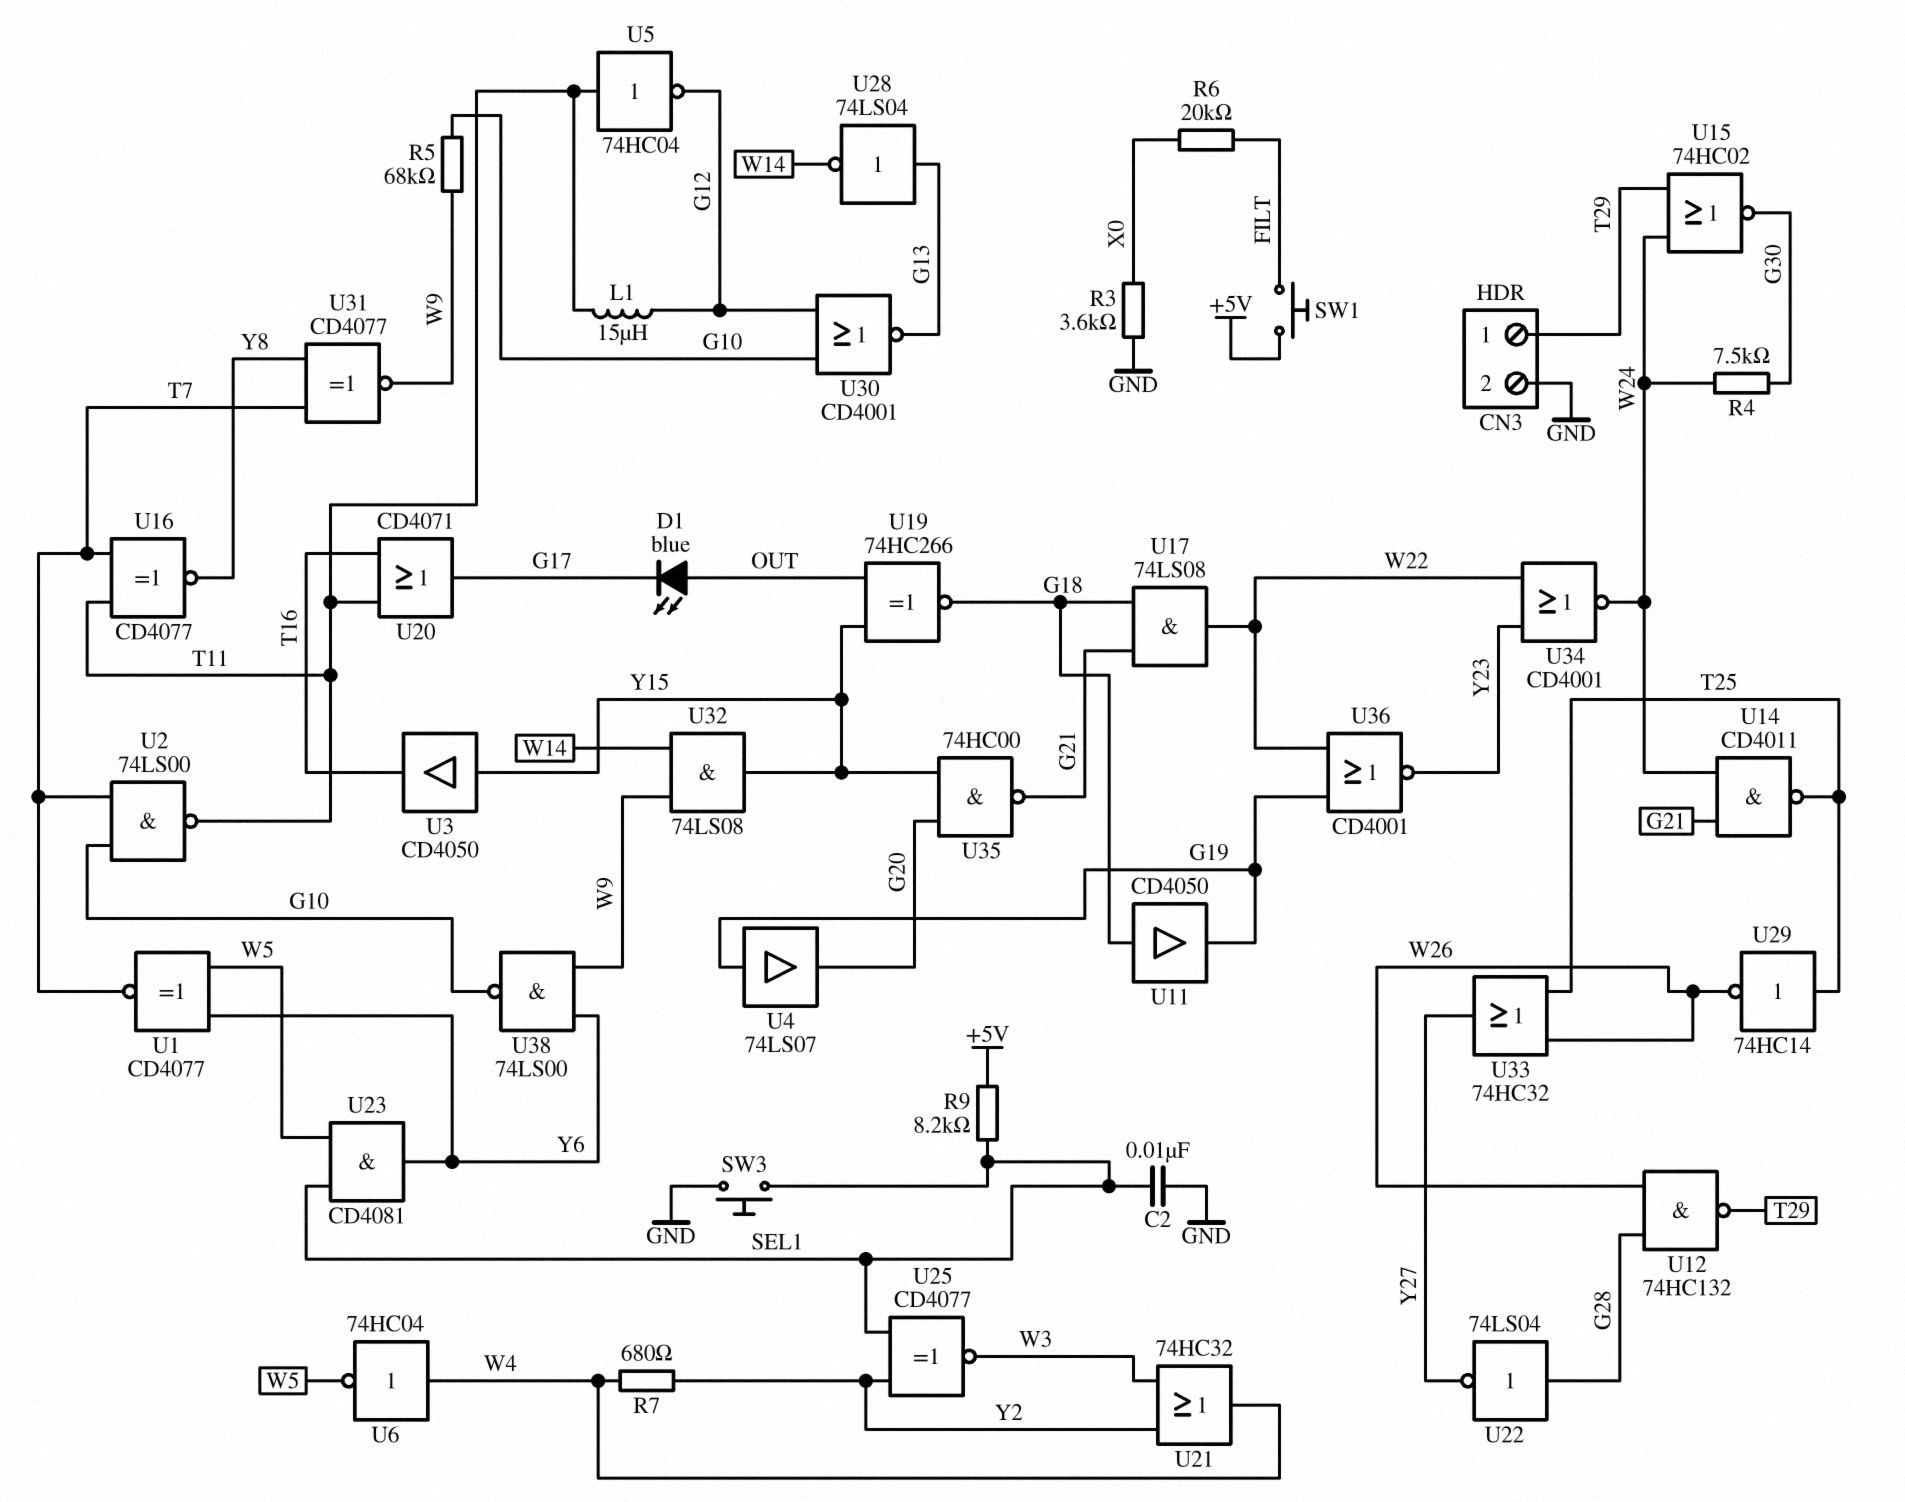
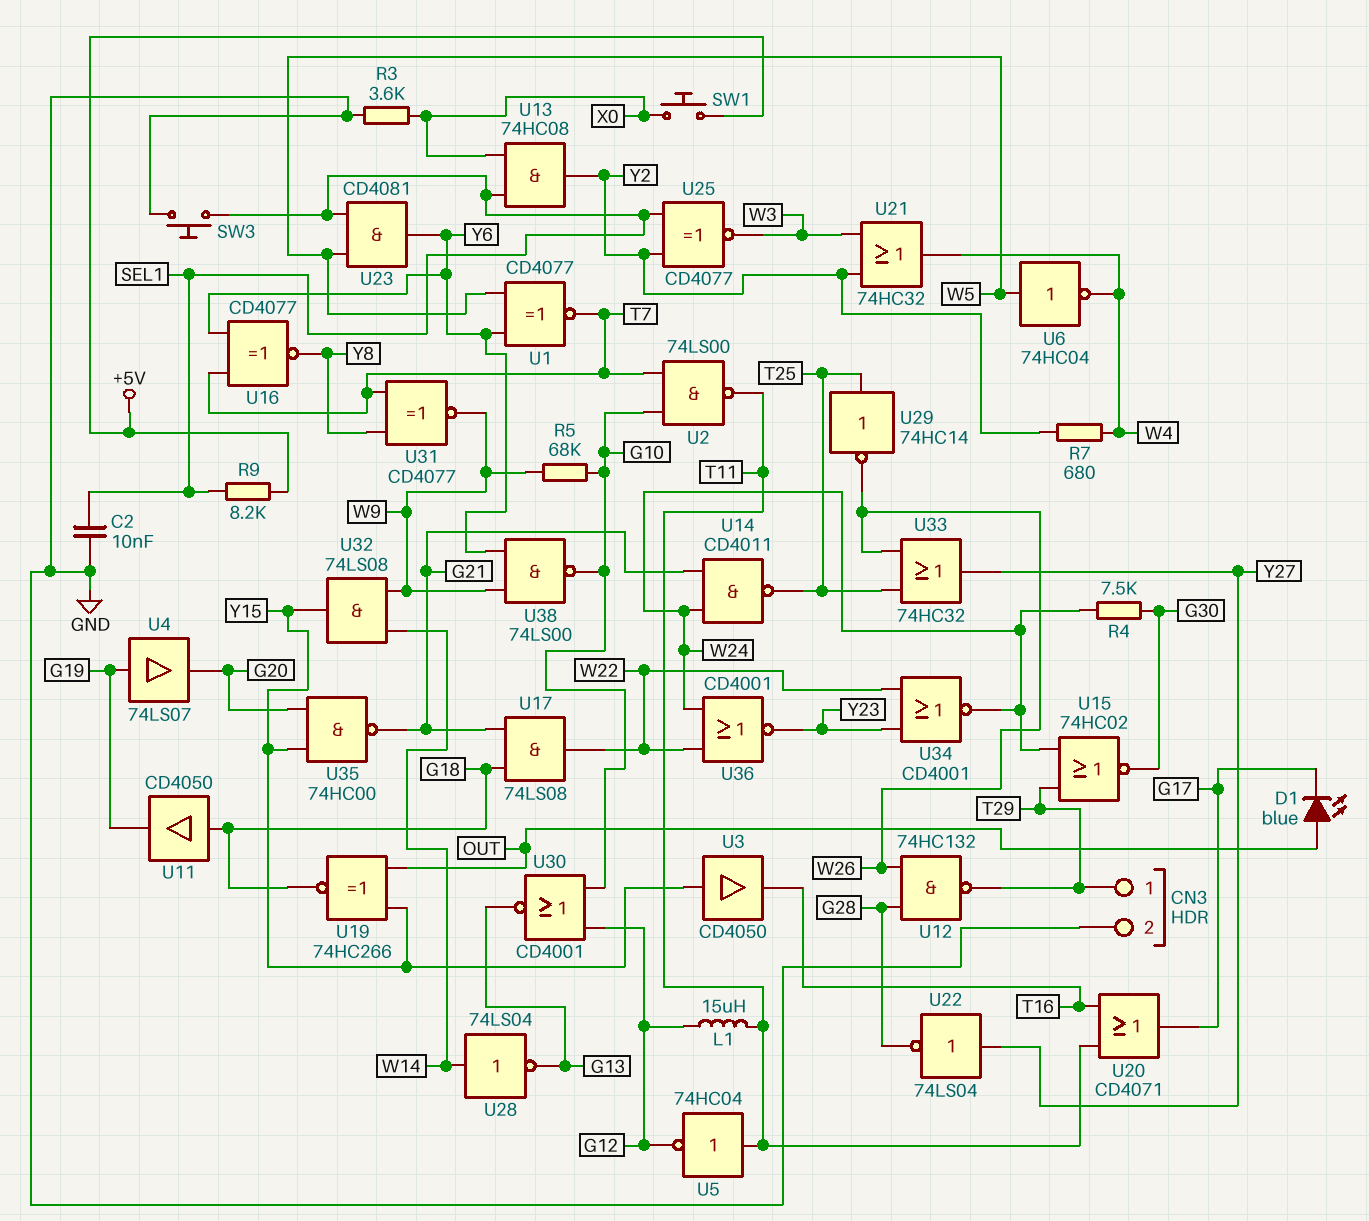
R6: 20k (FILT, X0) -> none
SW1: button (+5V, FILT) -> button (+5V, X0)
U6: NOT 74HC04 (in W4, out W5) -> NOT 74HC04 (in W5, out W4)
U13: none -> AND 74HC08 (in SEL1, in X0, out Y2)
U16: XNOR CD4077 (in T7, in T11, out Y8) -> XNOR CD4077 (in T7, in Y6, out Y8)
U22: NOT 74LS04 (in G28, out Y27) -> NOT 74LS04 (in Y27, out G28)
U28: NOT 74LS04 (in G13, out W14) -> NOT 74LS04 (in W14, out G13)
U36: NOR CD4001 (in G19, in W22, out Y23) -> NOR CD4001 (in W22, in W24, out Y23)

